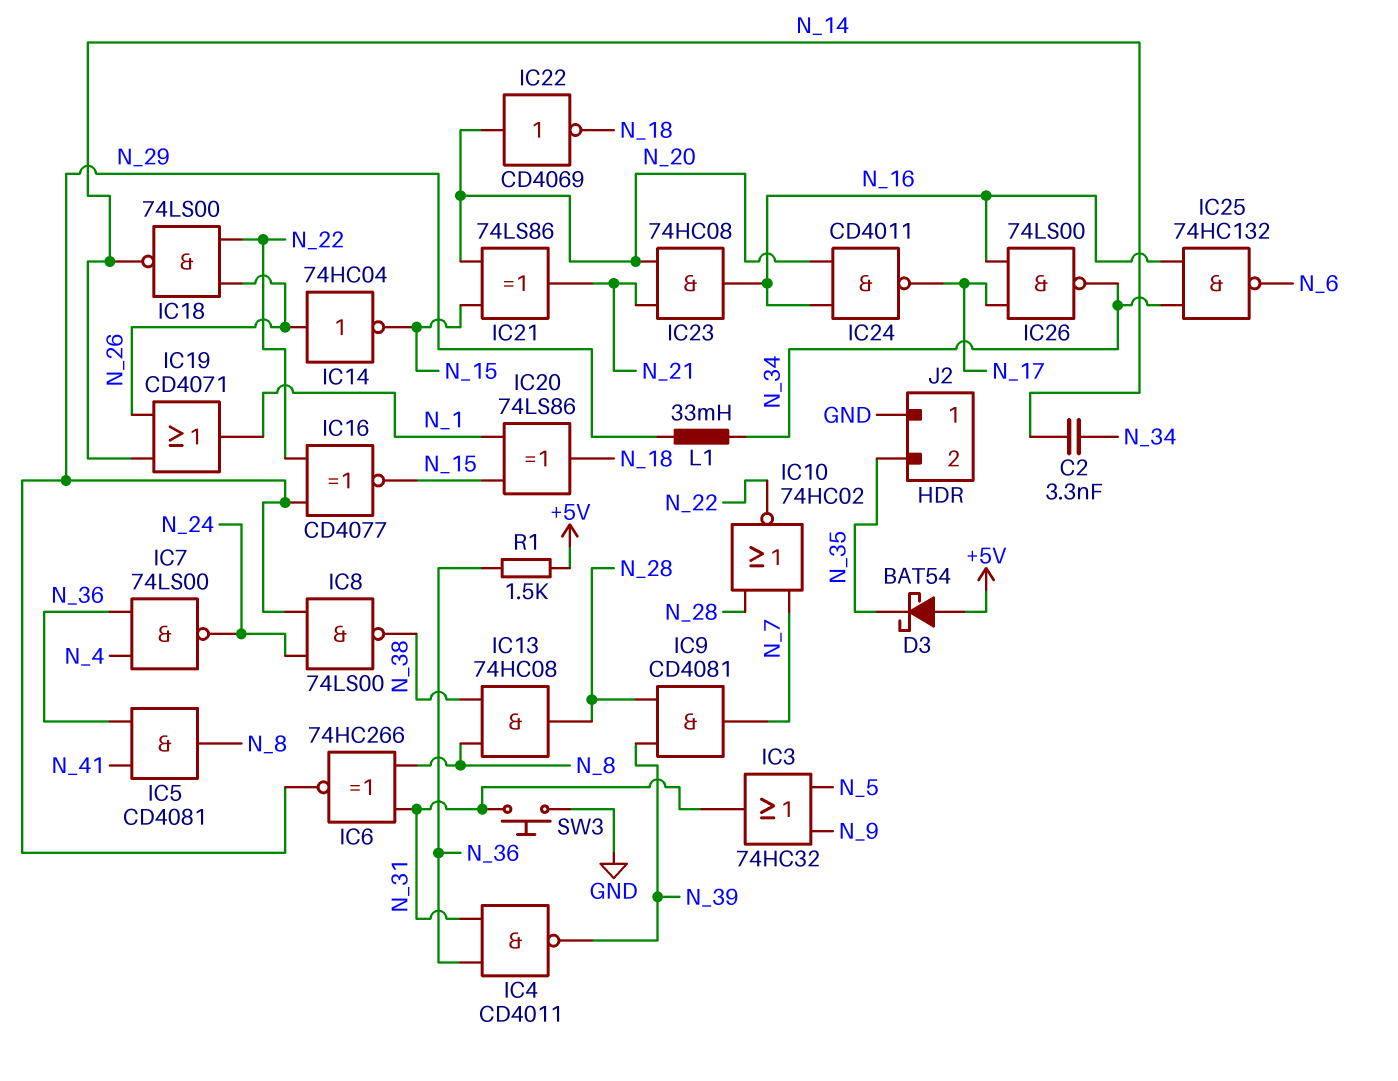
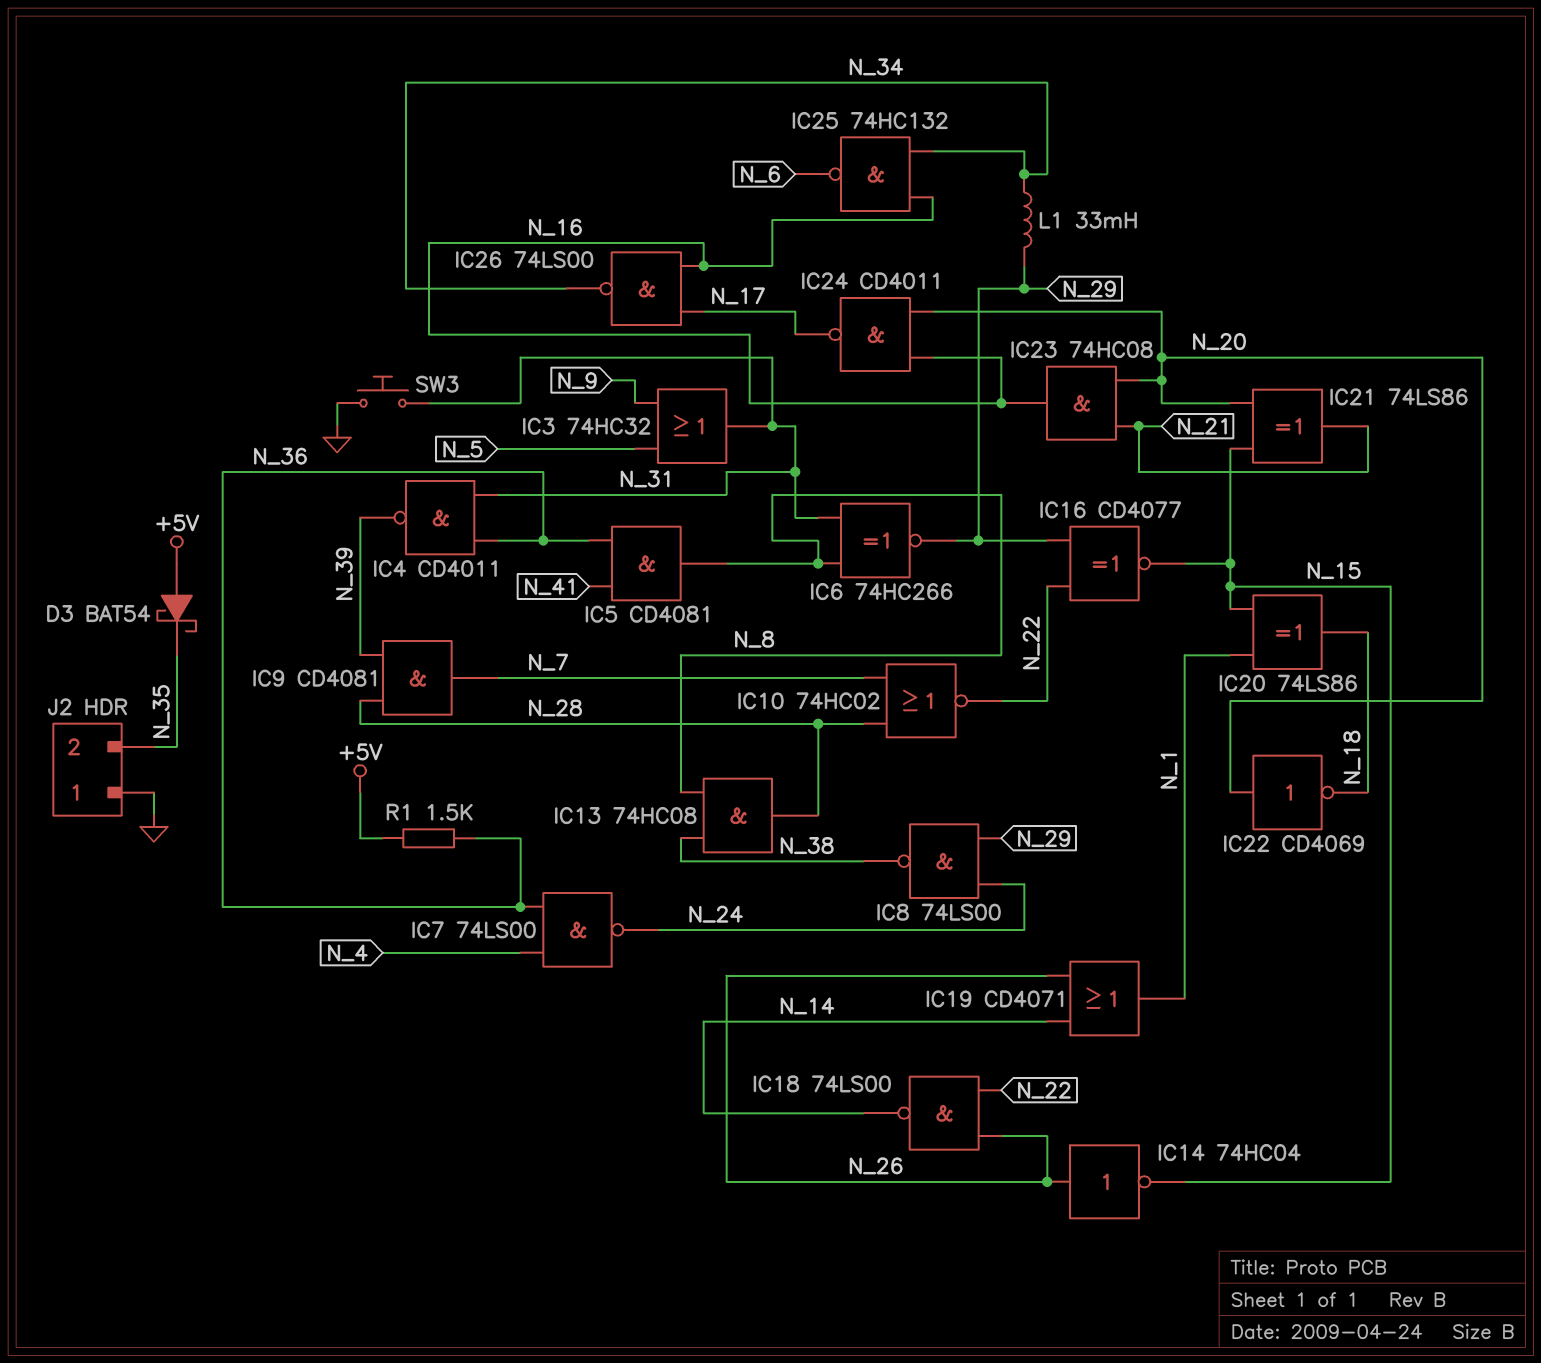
C2: 3.3nF (N_14, N_34) -> none

